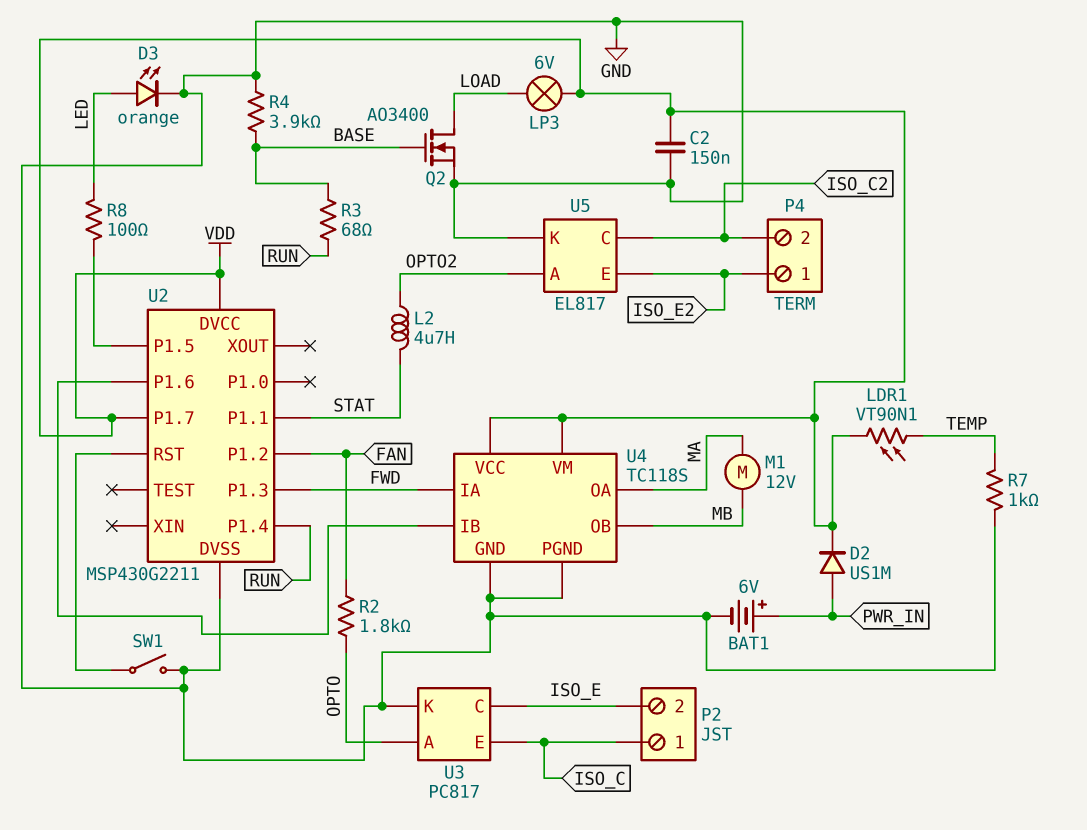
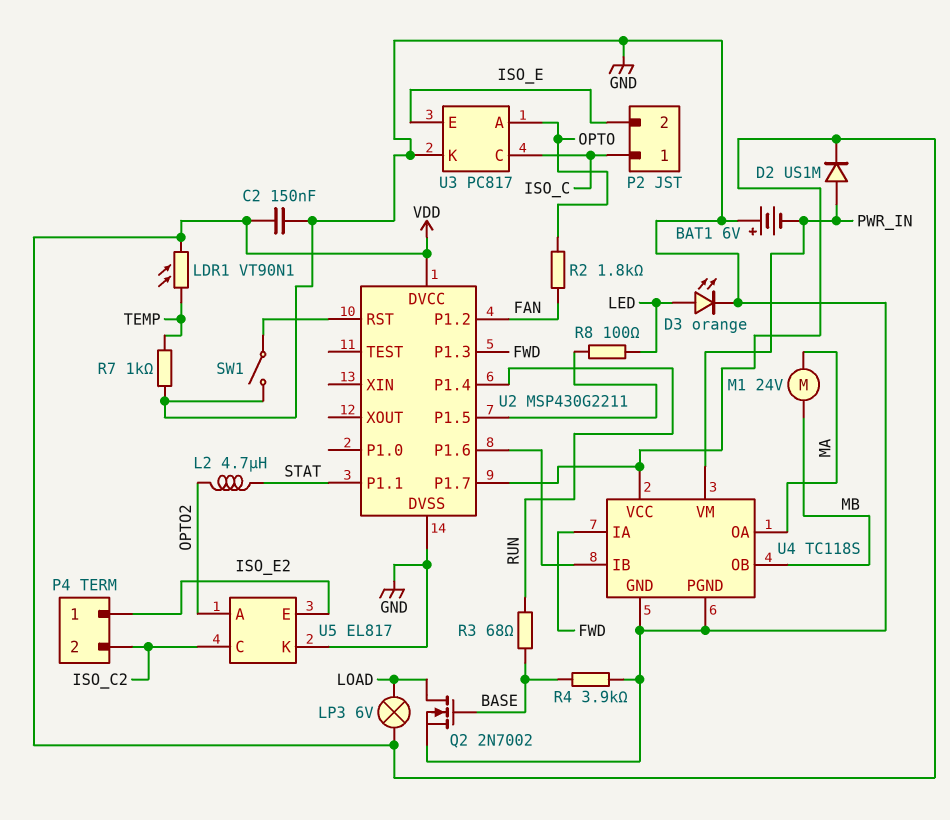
BAT1: 6V (plus PWR_IN, minus GND) -> 6V (plus GND, minus PWR_IN)
M1: motor 12V (MA, MB) -> motor 24V (MA, MB)
Q2: NMOS AO3400 (G BASE, D LOAD, S GND) -> NMOS 2N7002 (G BASE, D LOAD, S GND)
U3 pin C: ISO_E -> ISO_C
U3 pin E: ISO_C -> ISO_E
U4 pin VM: VDD -> PWR_IN

